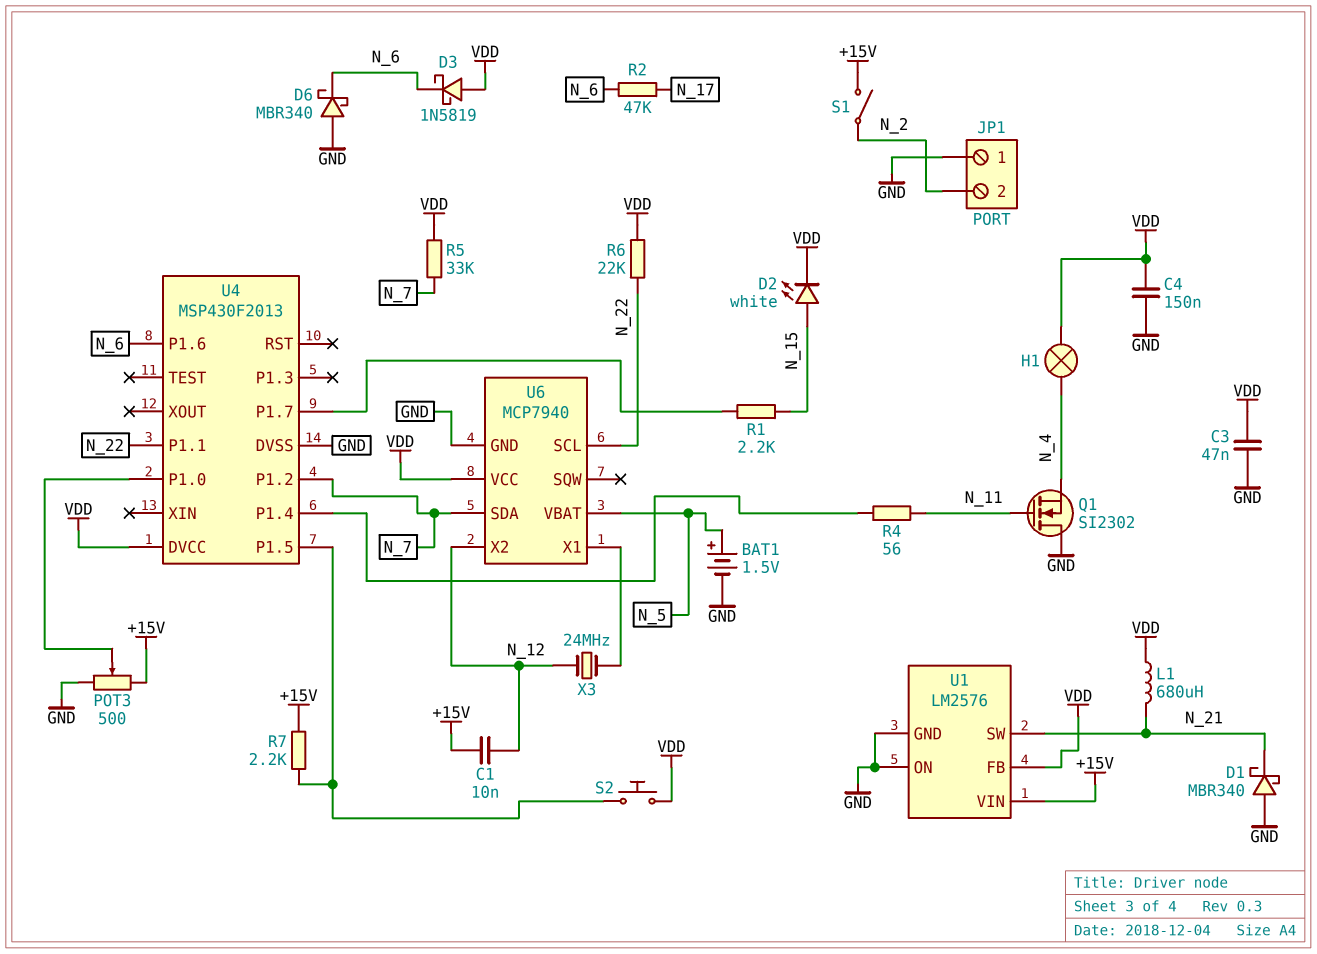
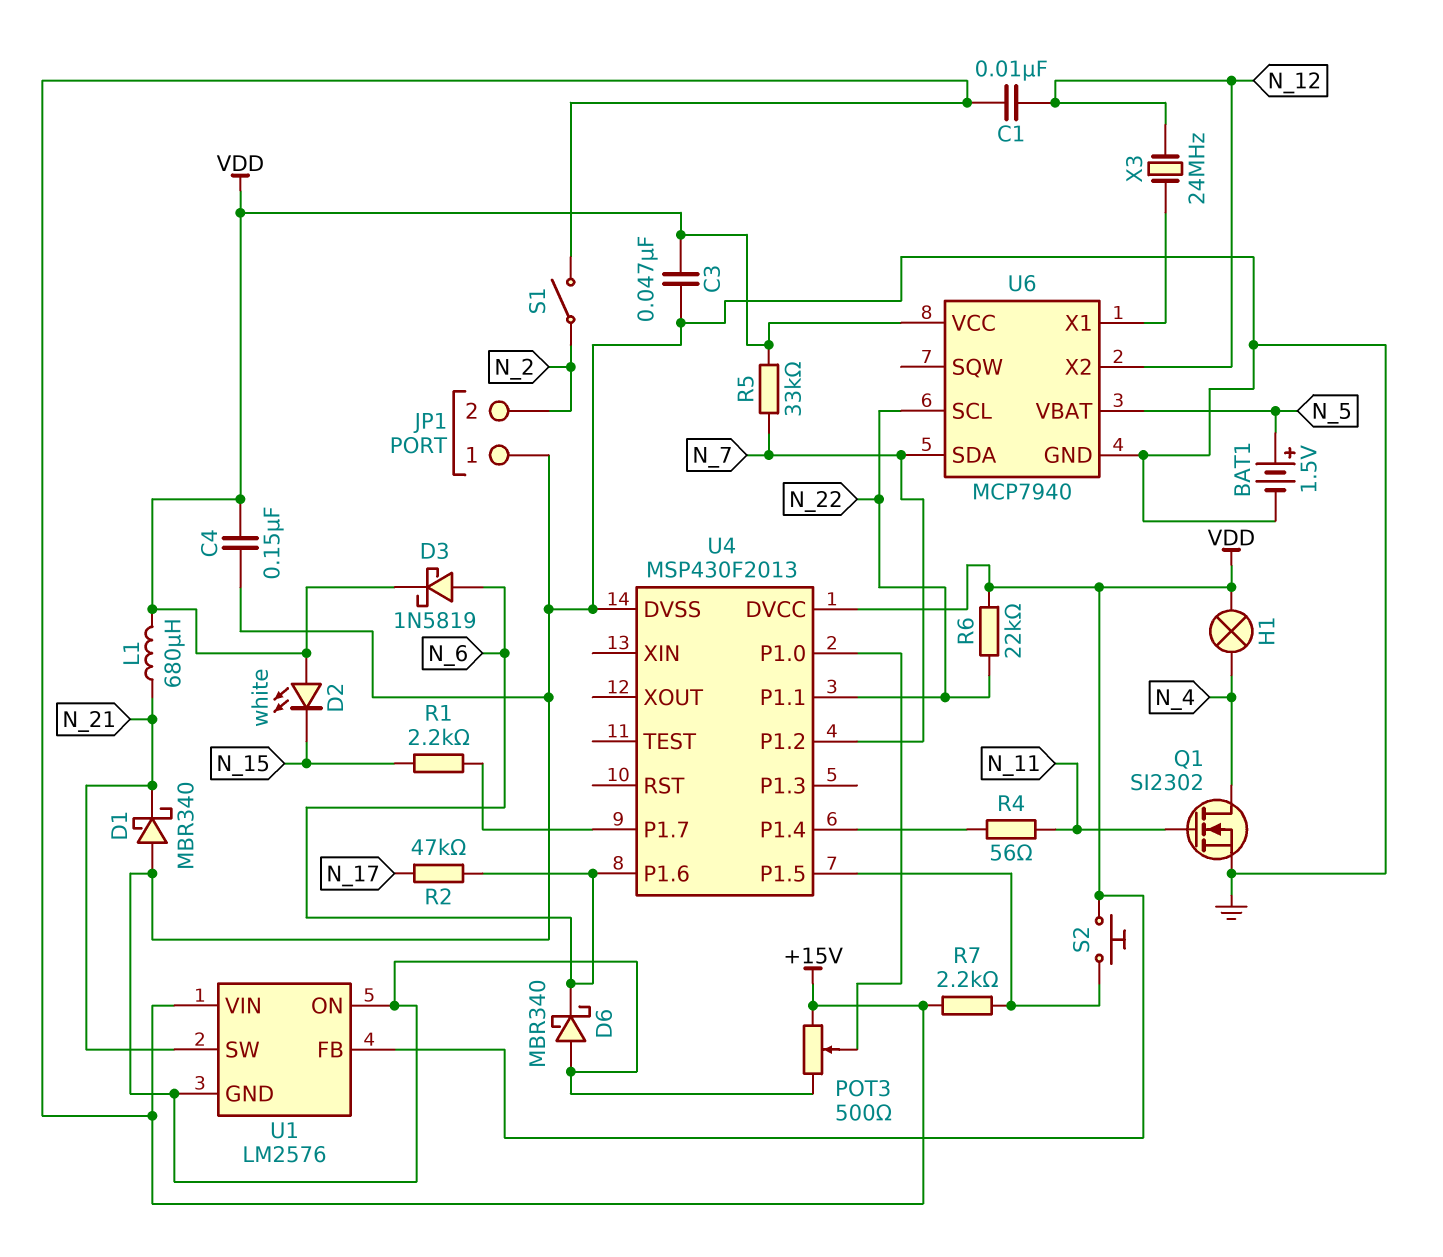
D2: LED white (A N_15, K VDD) -> LED white (A VDD, K N_15)
D3: schottky 1N5819 (A VDD, K N_6) -> schottky 1N5819 (A N_6, K VDD)
Q1: NMOS SI2302 (G N_11, D GND, S N_4) -> NMOS SI2302 (G N_11, D N_4, S GND)

